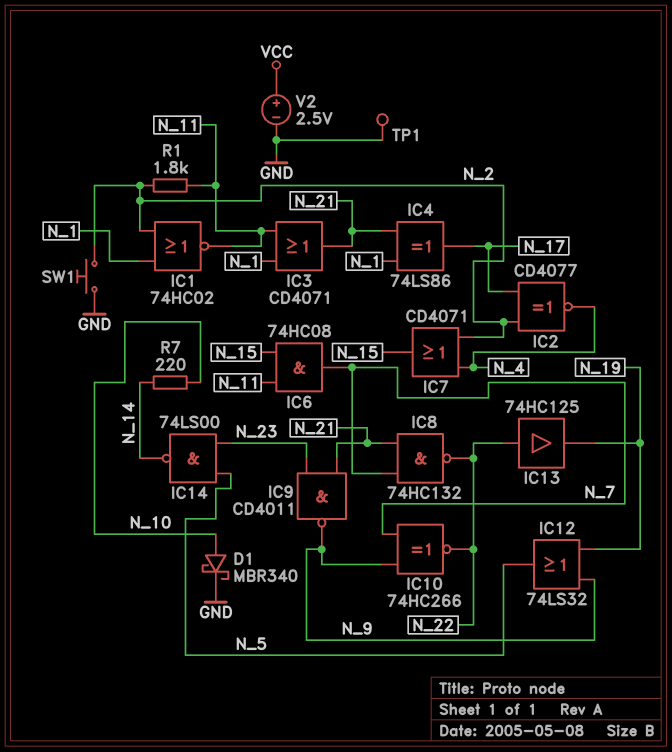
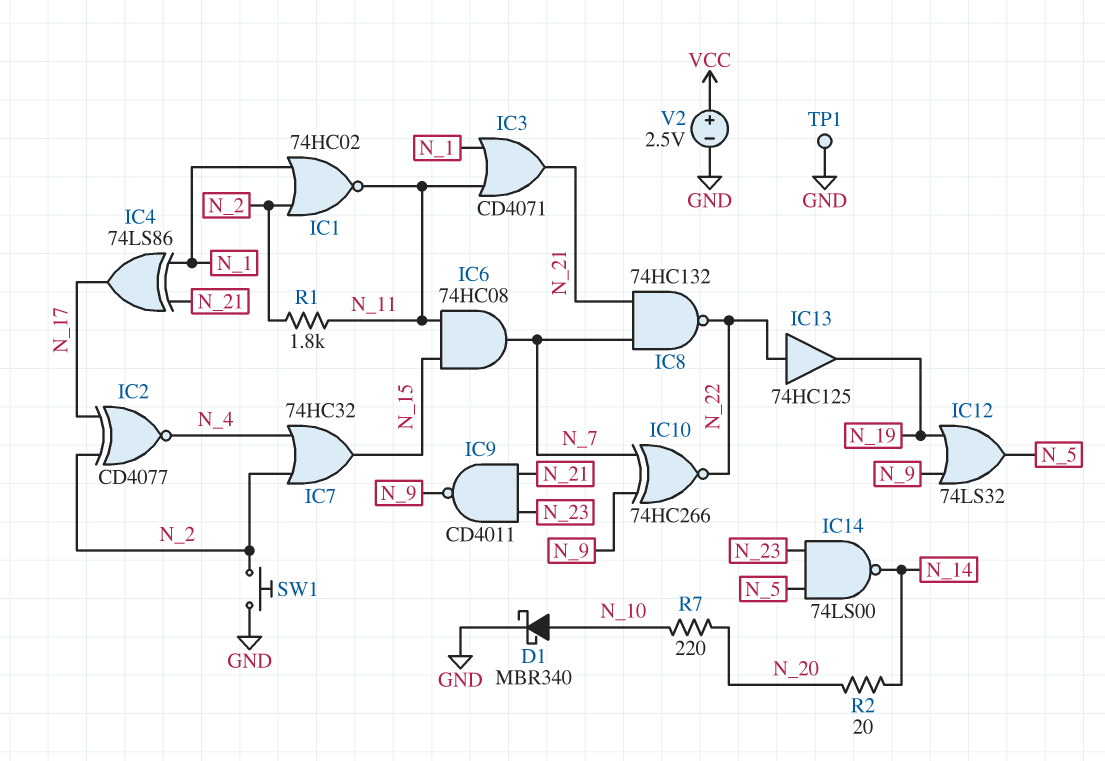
IC7: OR CD4071 (in N_2, in N_4, out N_15) -> OR 74HC32 (in N_2, in N_4, out N_15)
R2: none -> 20 (N_14, N_20)
R7: 220 (N_10, N_14) -> 220 (N_10, N_20)

